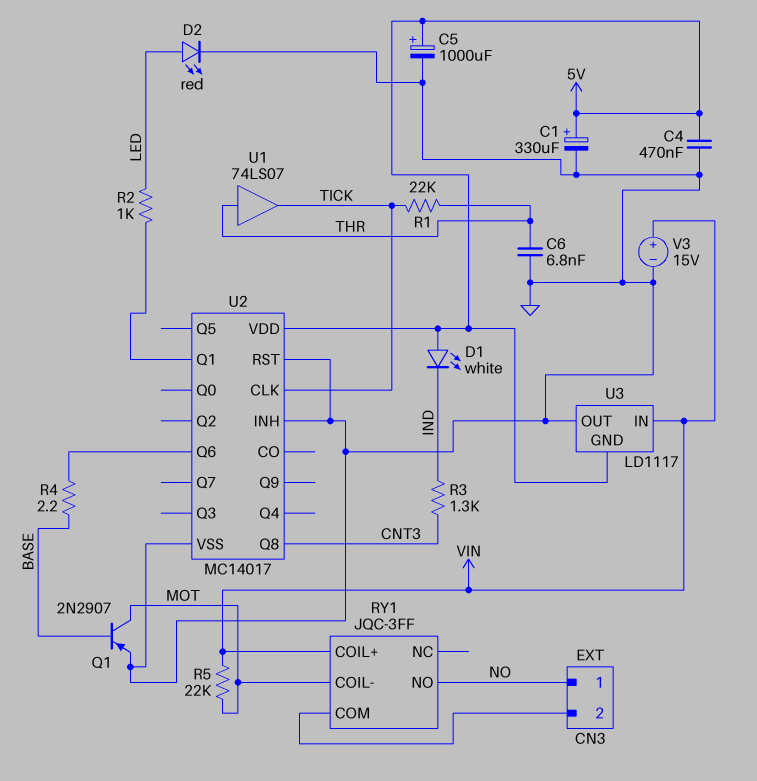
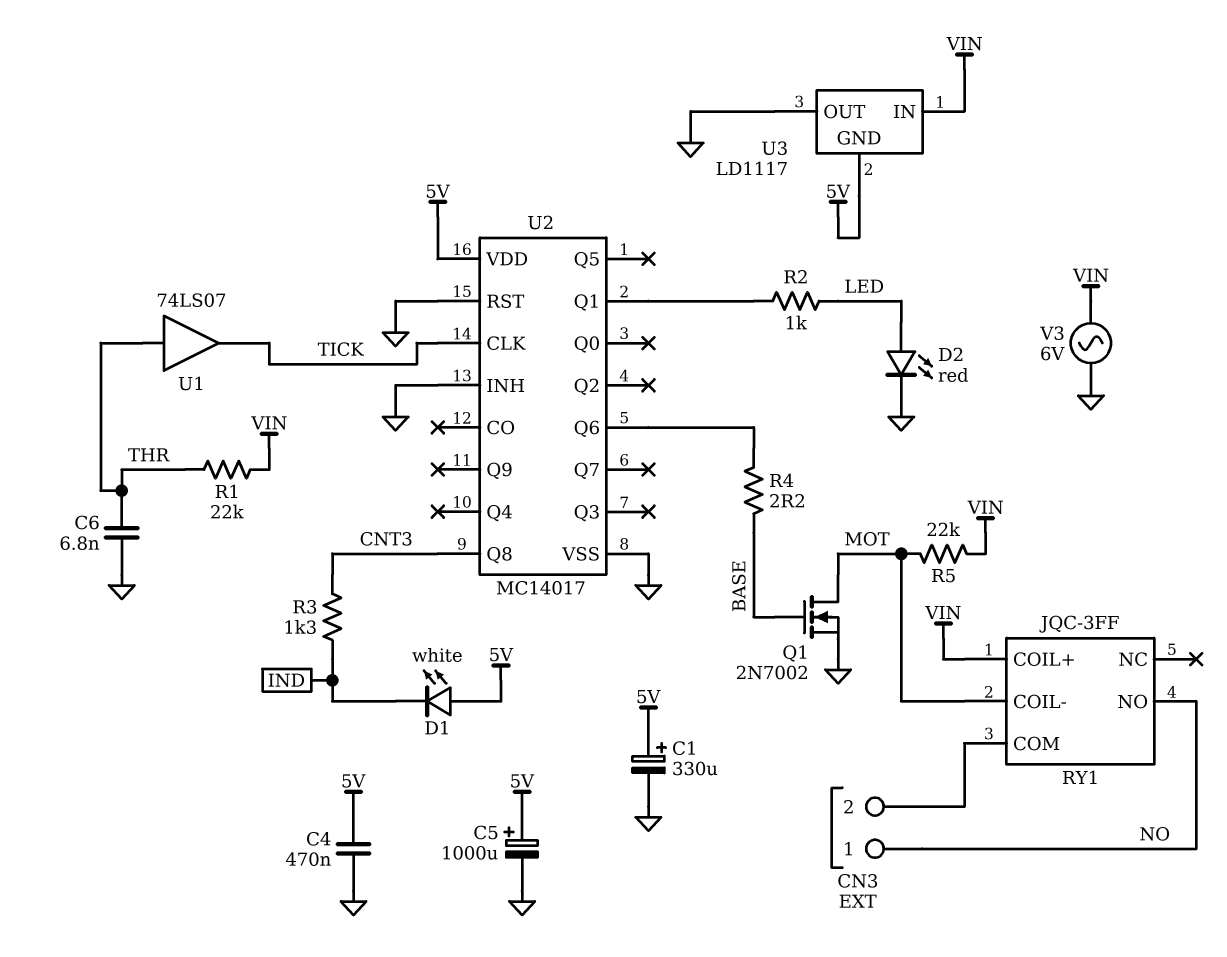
Q1: PNP 2N2907 (B BASE, C MOT, E GND) -> NMOS 2N7002 (G BASE, D MOT, S GND)
R1: 22k (THR, TICK) -> 22k (THR, VIN)
V3: 15V (plus VIN, minus GND) -> AC 6V (GND, VIN)

